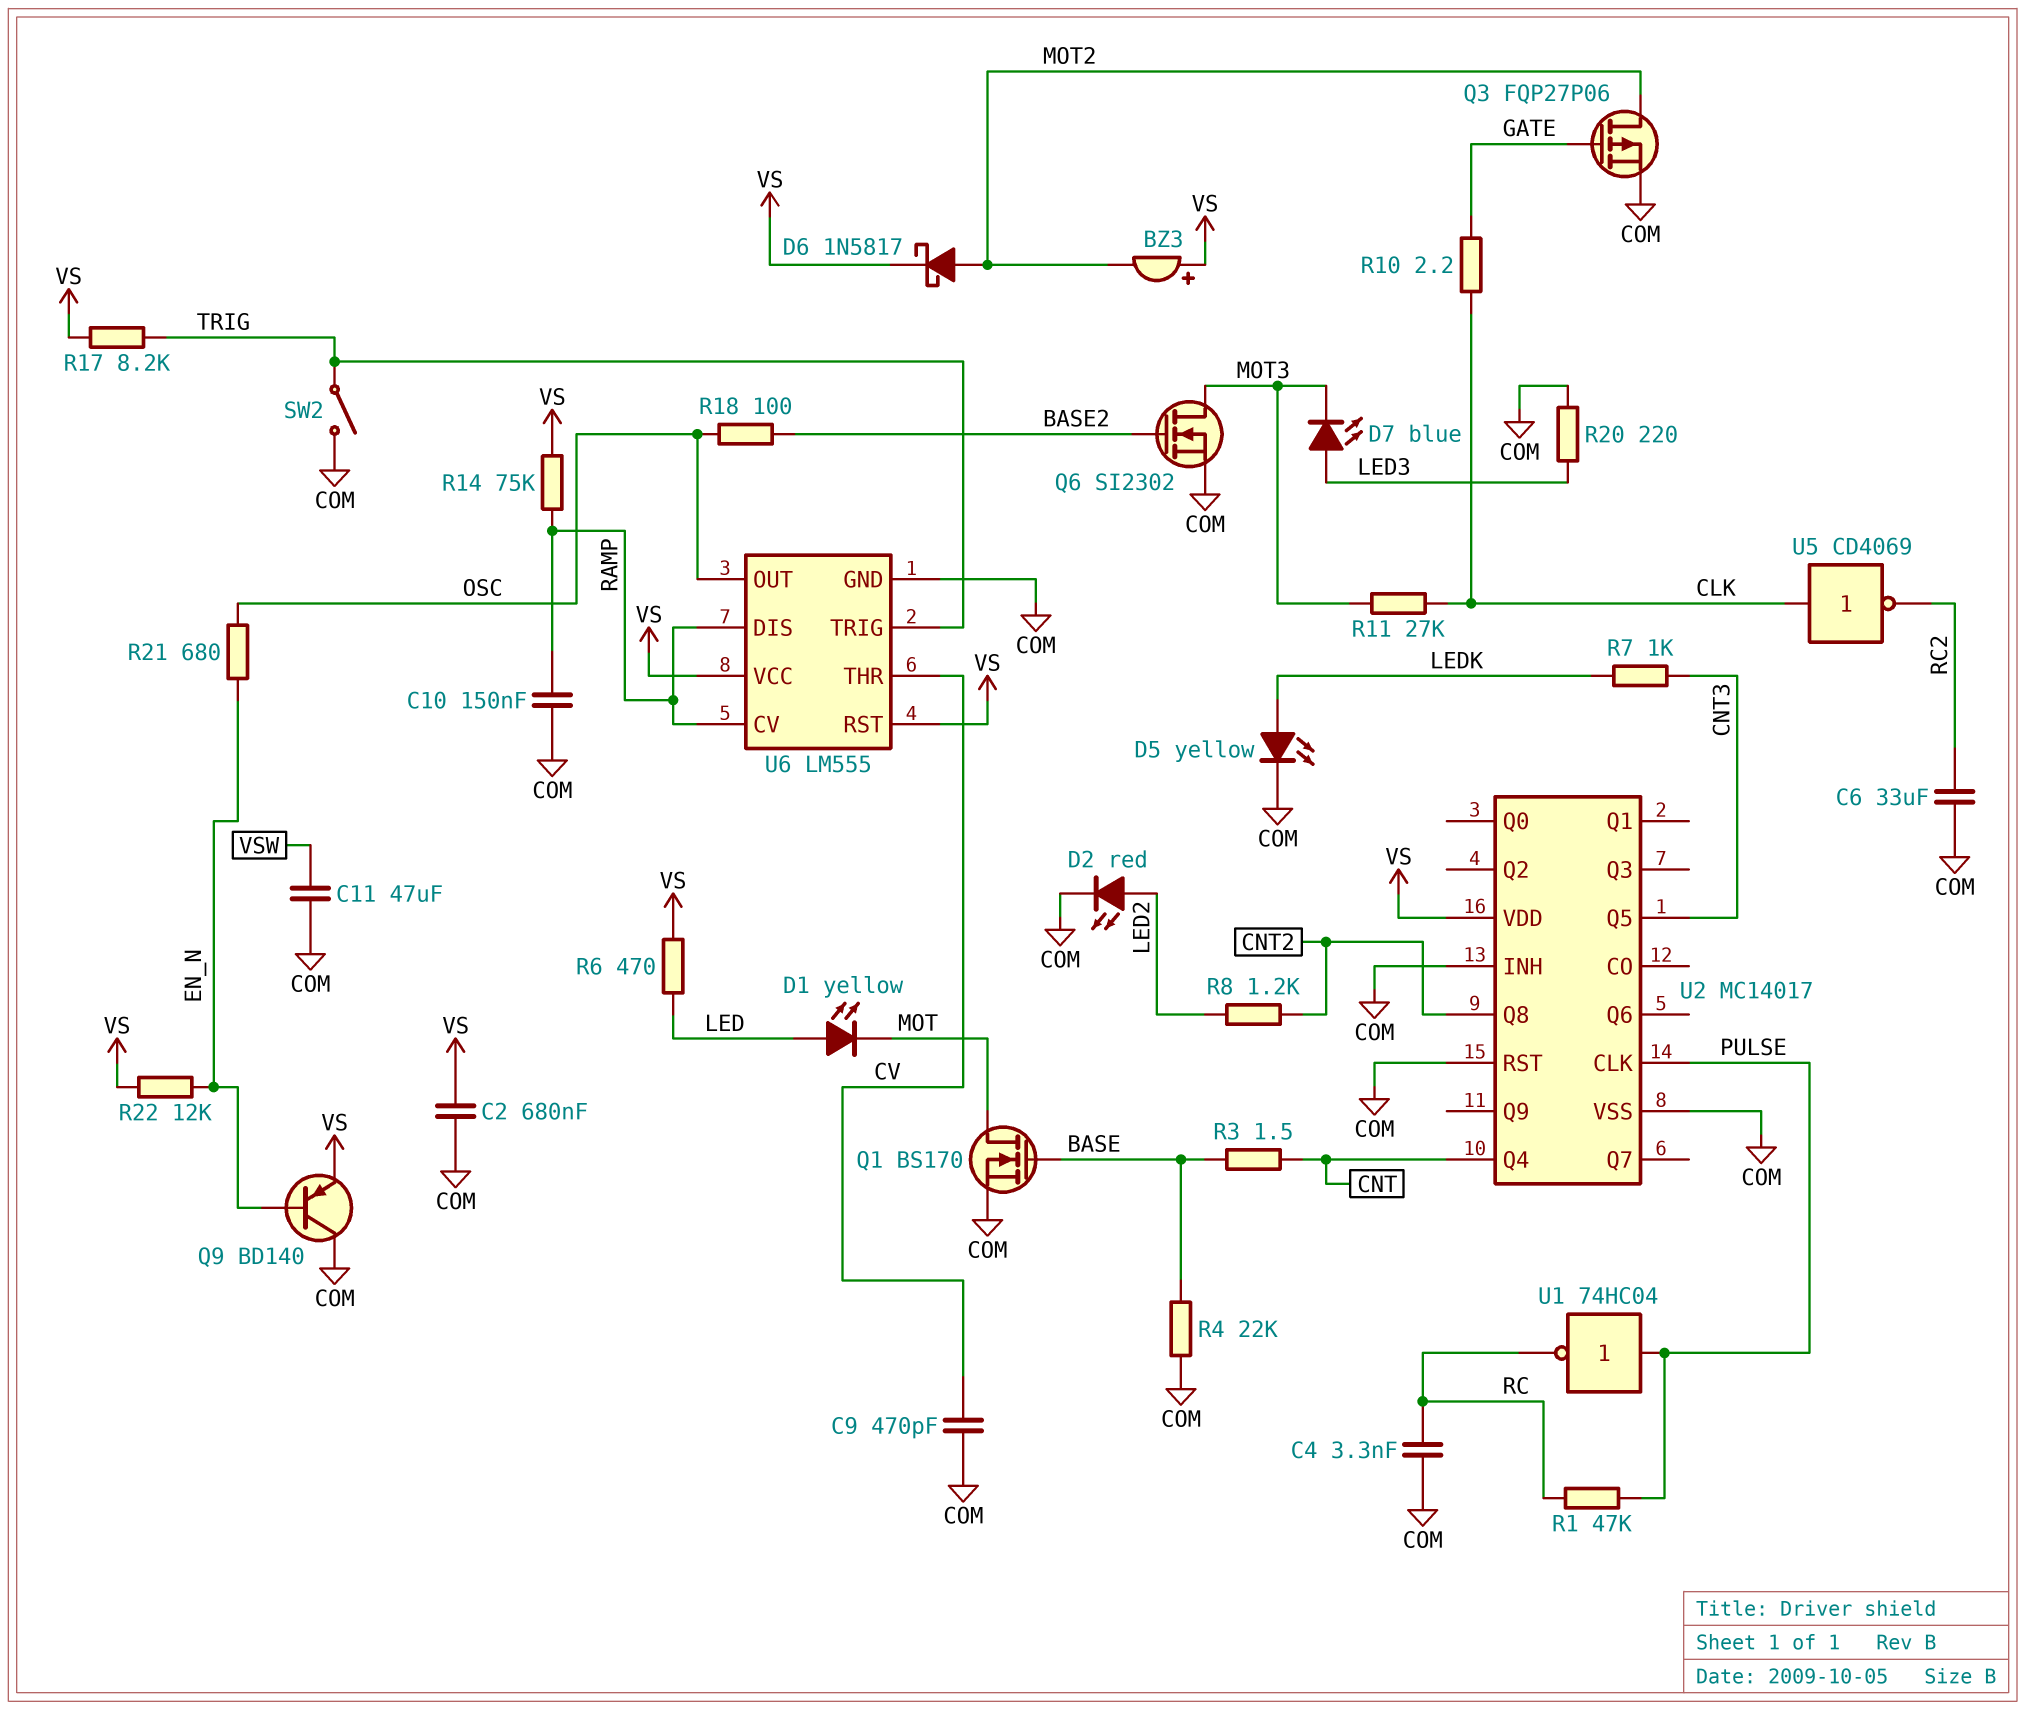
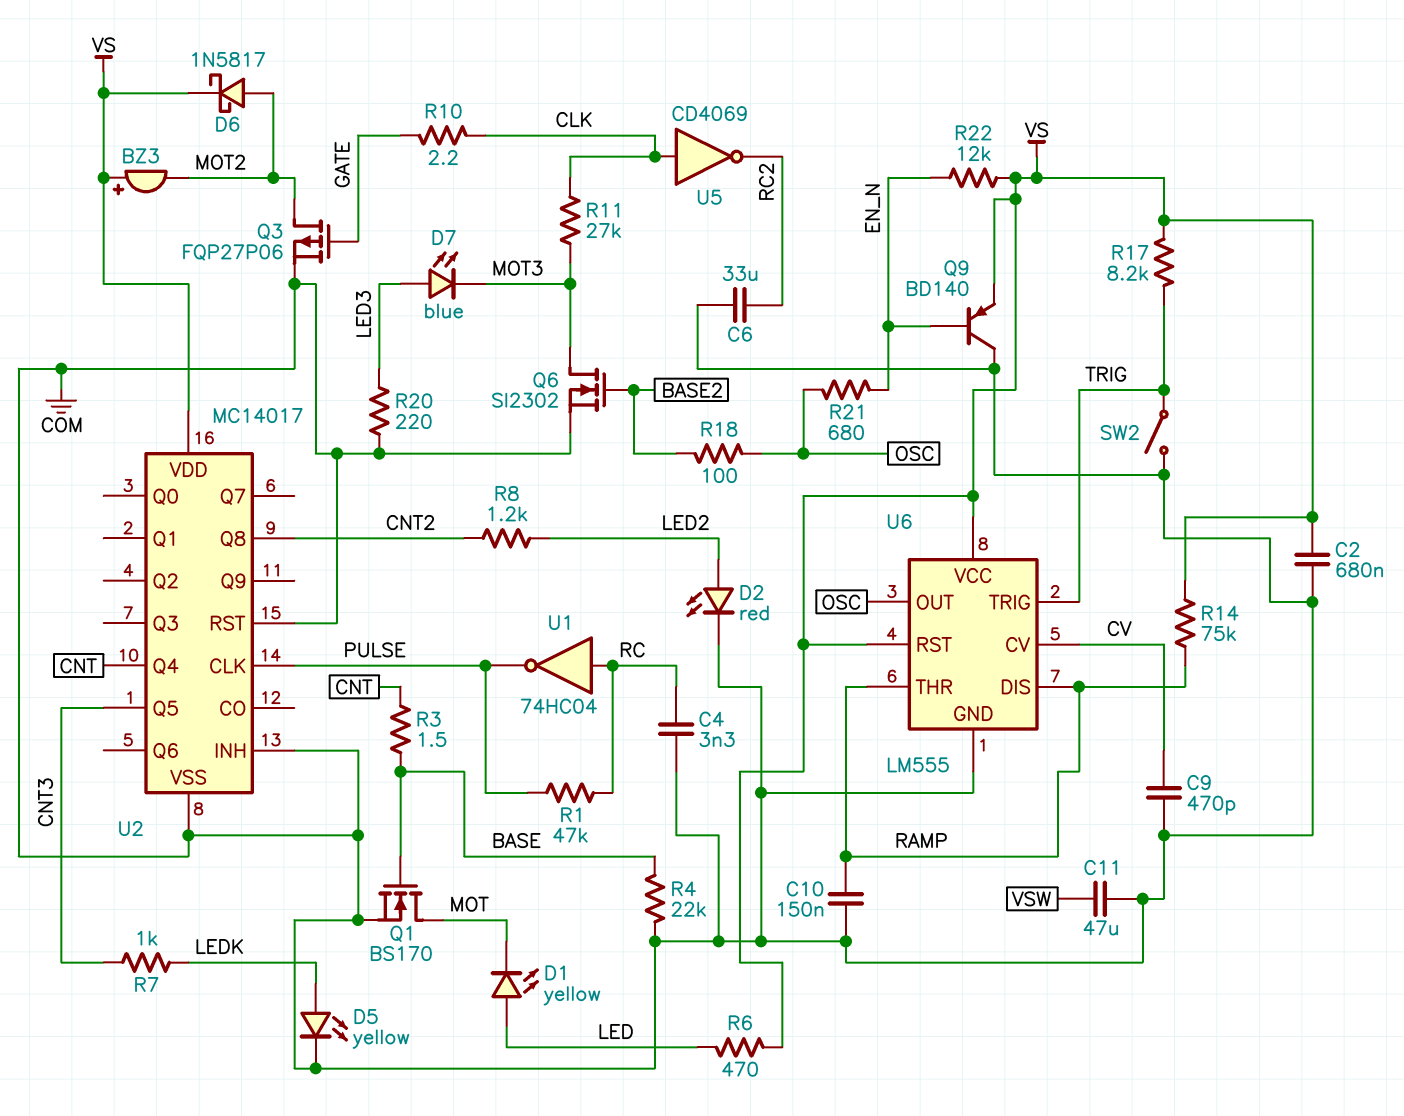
U1: NOT 74HC04 (in PULSE, out RC) -> NOT 74HC04 (in RC, out PULSE)
U6 pin CV: RAMP -> CV
U6 pin THR: CV -> RAMP

